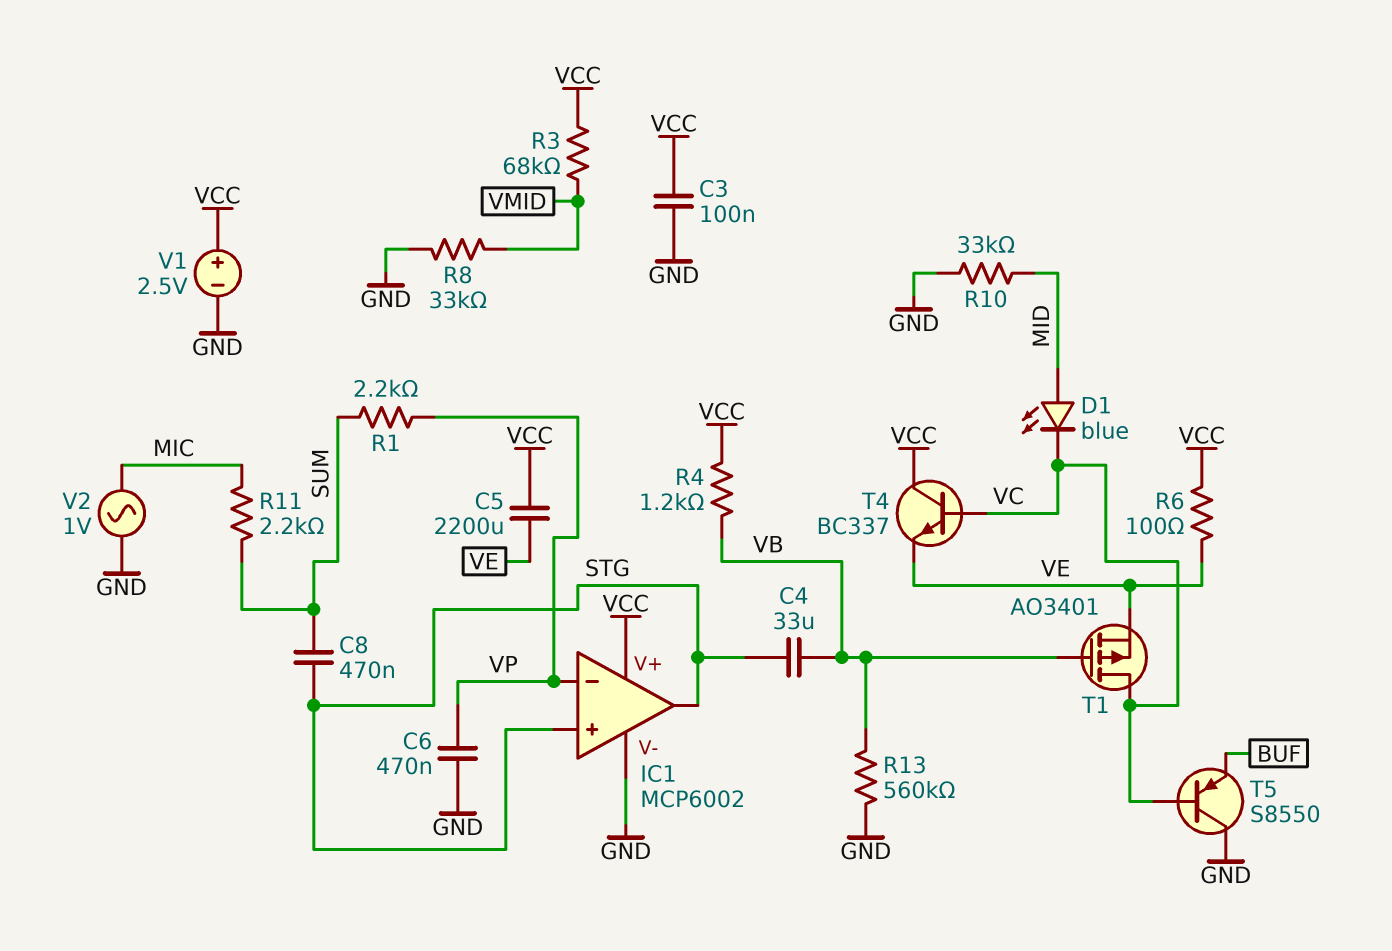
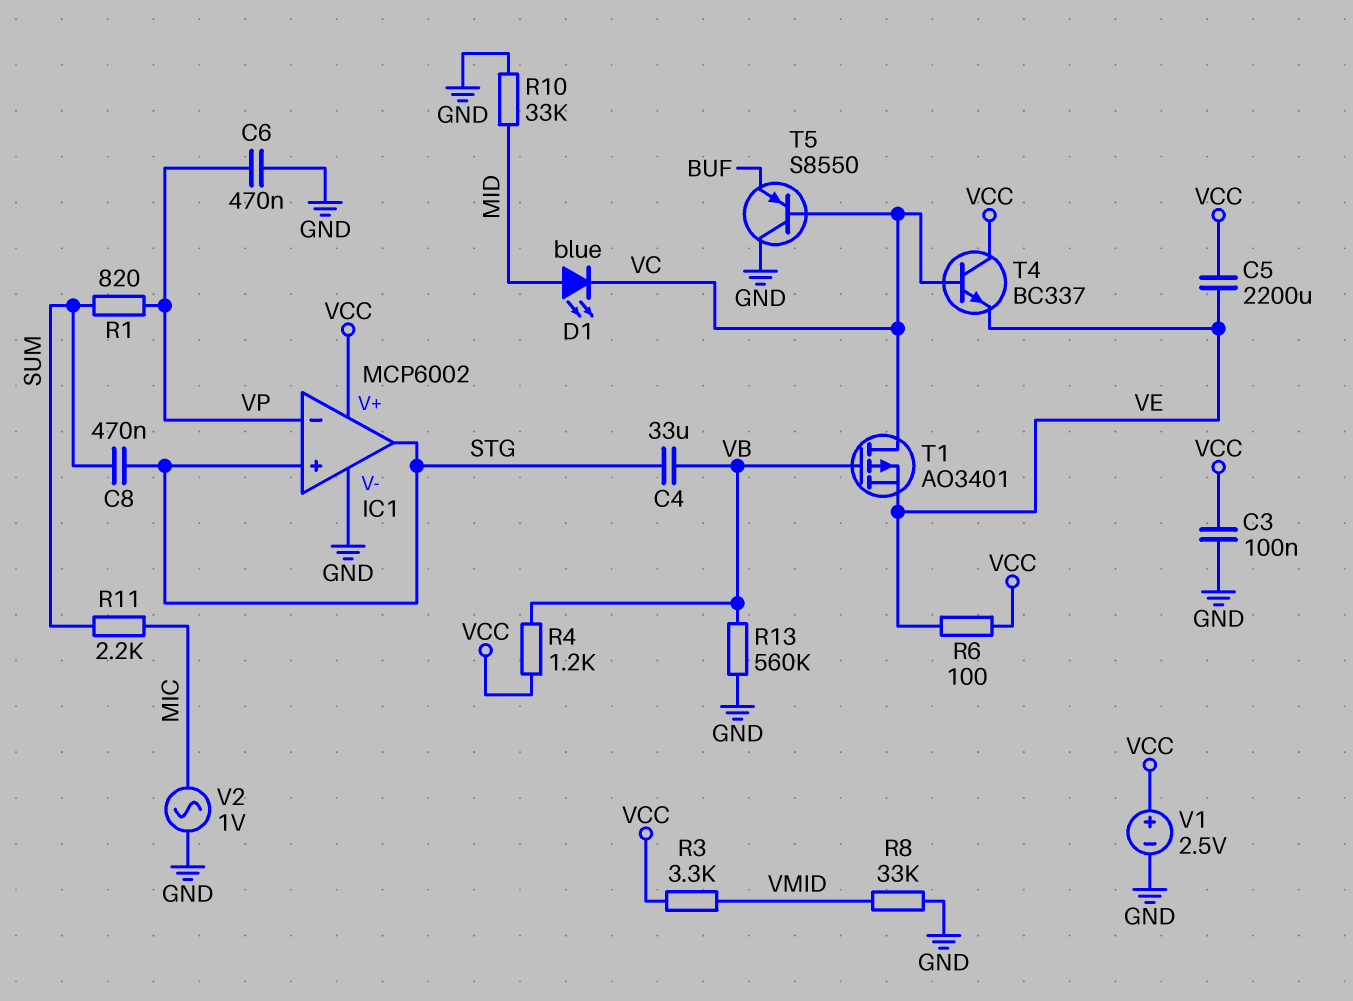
R1: 2.2k (SUM, VP) -> 820 (SUM, VP)
R3: 68k (VCC, VMID) -> 3.3k (VCC, VMID)

